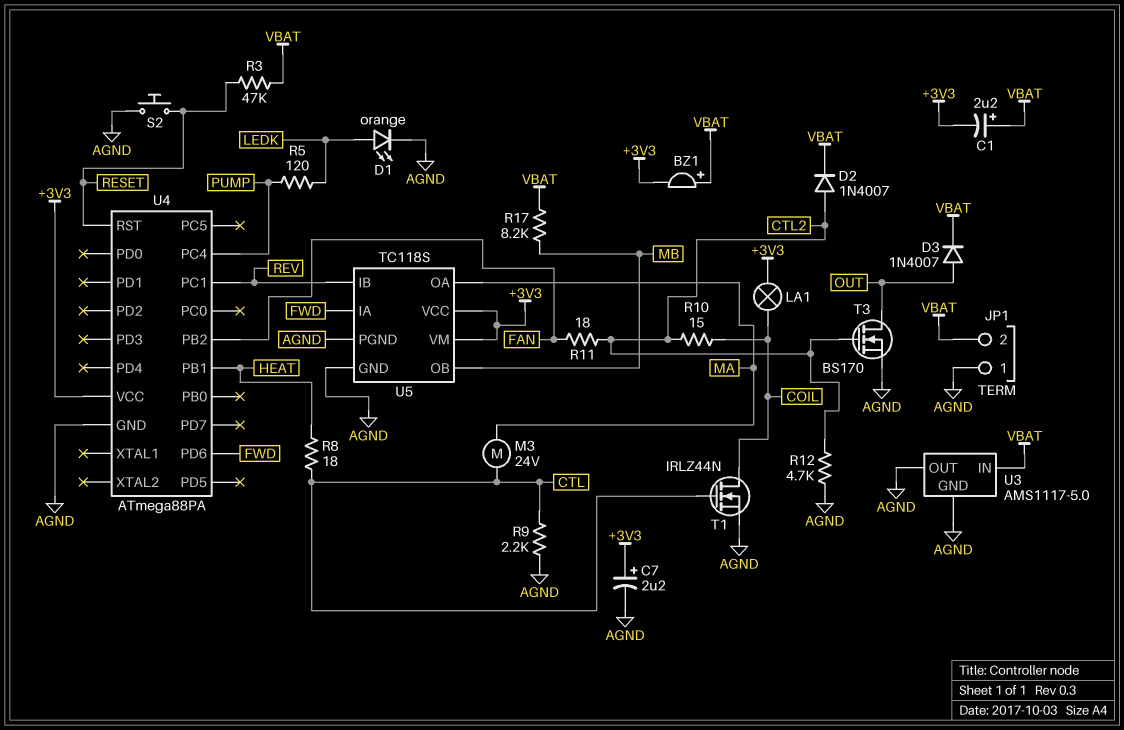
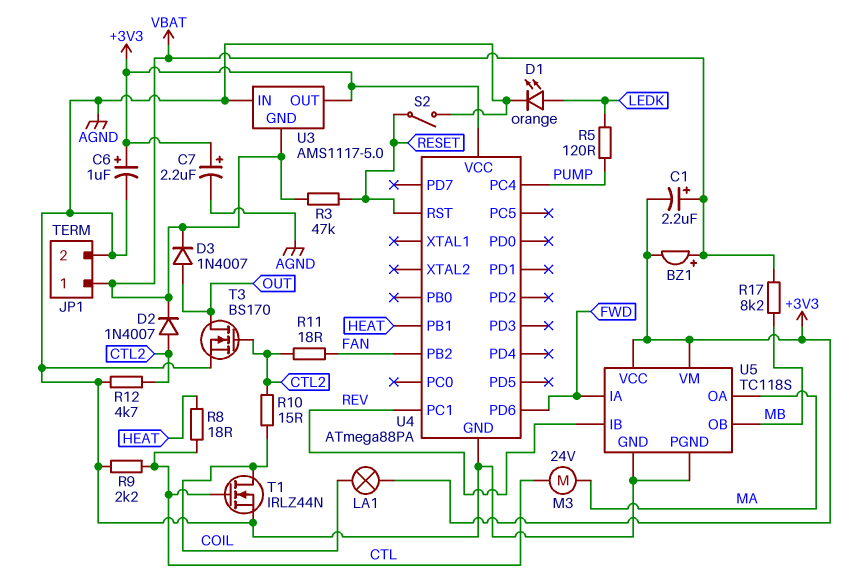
C6: none -> 1uF (plus +3V3, minus AGND)
JP1 pin 1: AGND -> VBAT
JP1 pin 2: VBAT -> AGND
S2: button (AGND, RESET) -> switch (AGND, RESET)
U3 pin GND: AGND -> VBAT
U3 pin IN: VBAT -> AGND
U3 pin OUT: AGND -> +3V3

